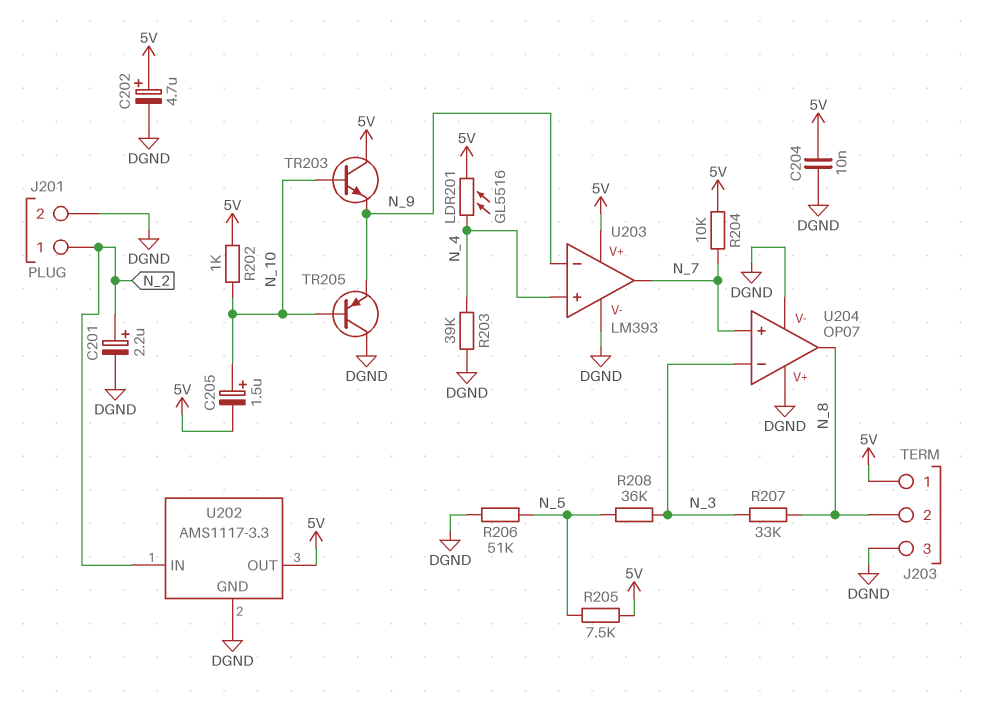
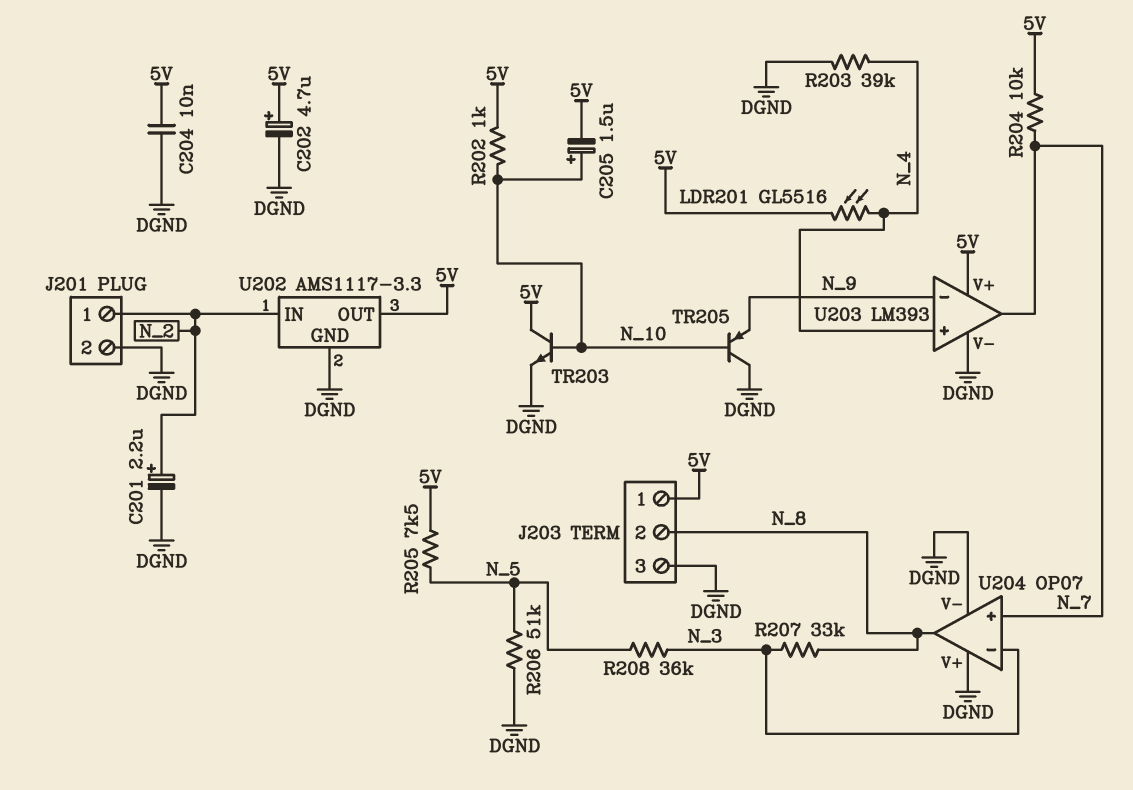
TR203: NPN (B N_10, C 5V, E N_9) -> NPN (B N_10, C 5V, E DGND)

